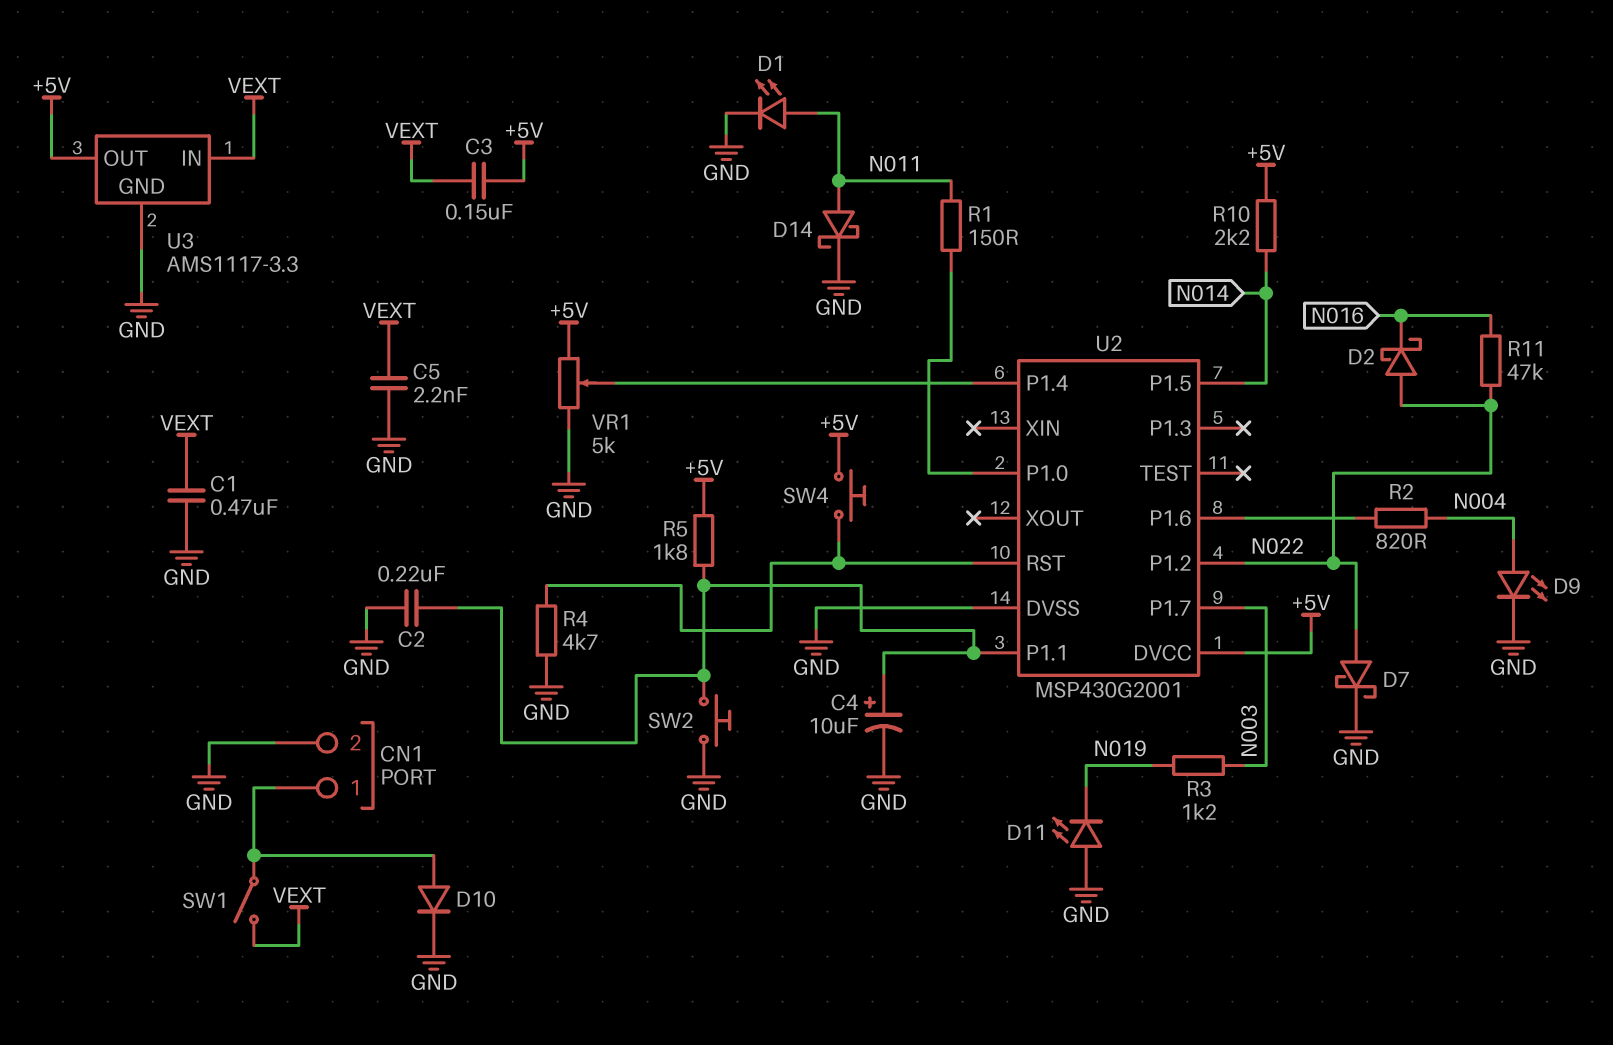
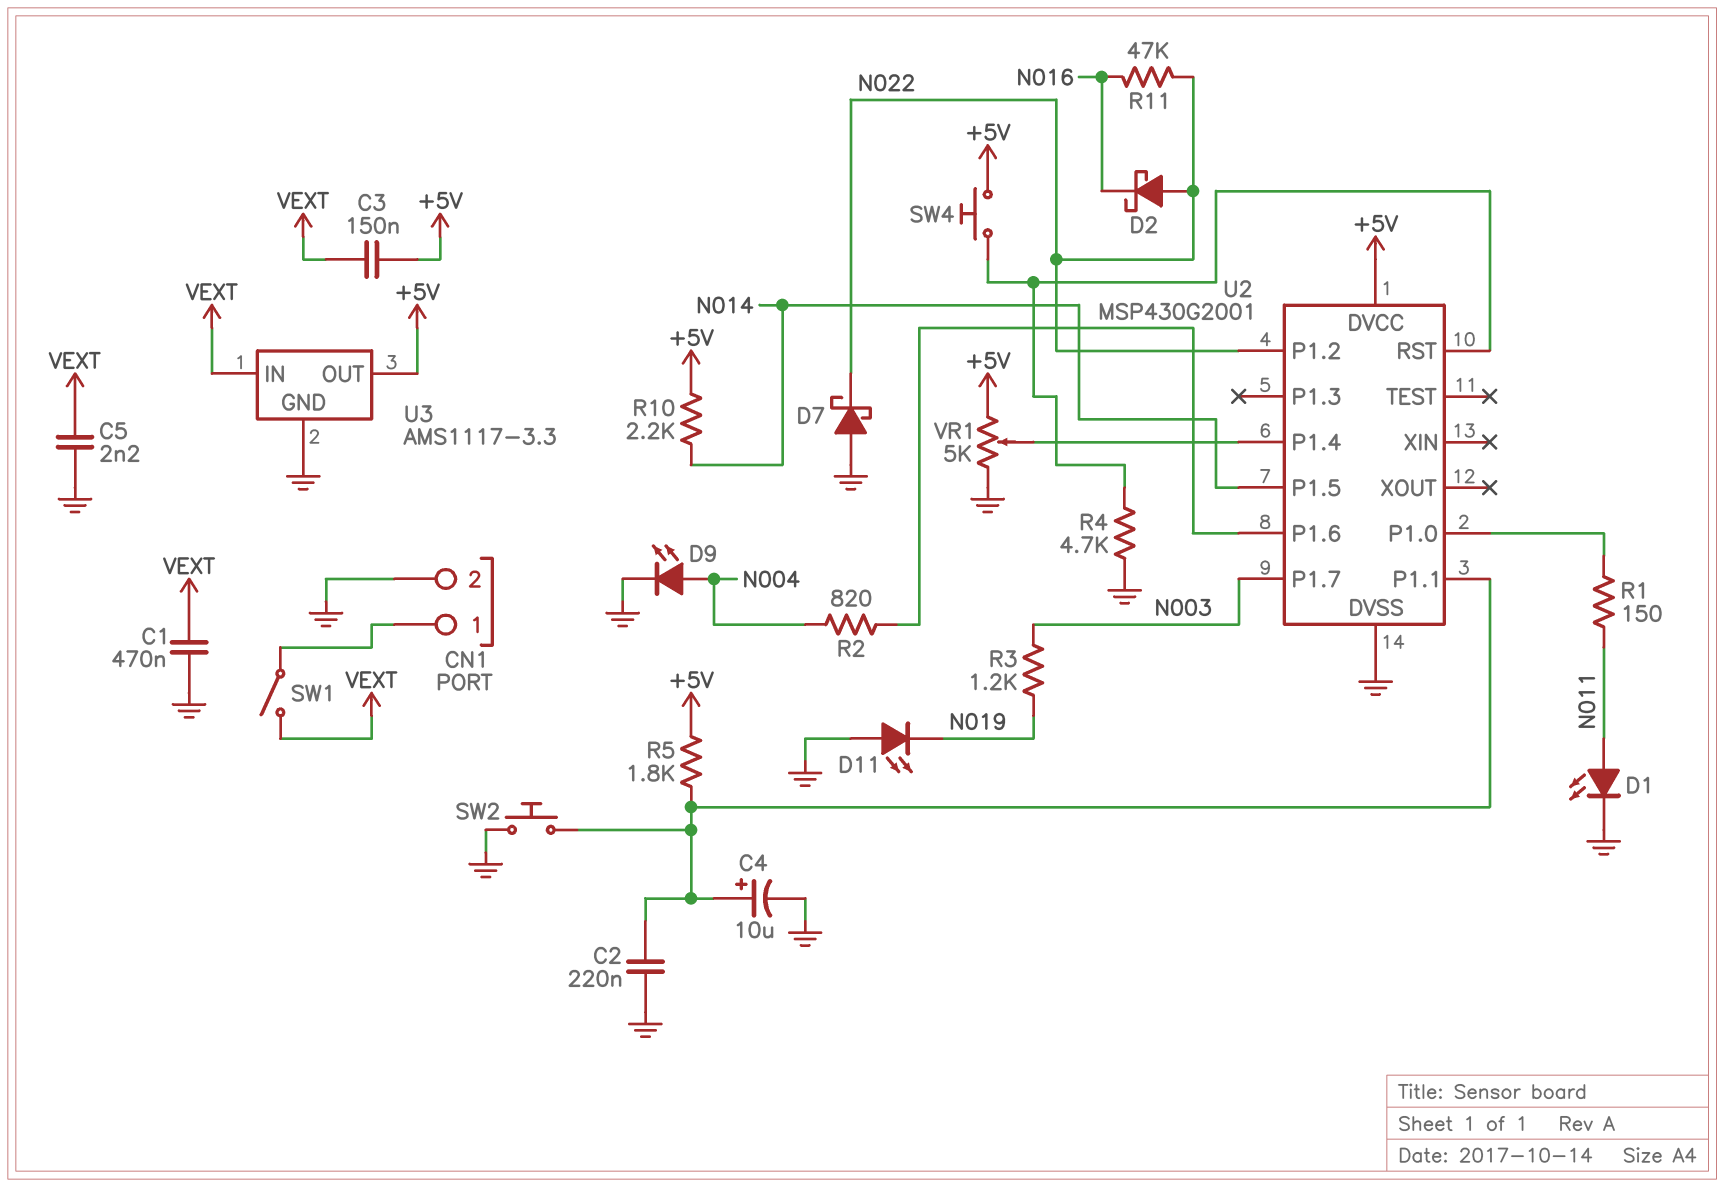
D7: schottky (A N022, K GND) -> schottky (A GND, K N022)
D10: diode (A CN1/1, K GND) -> none
D14: schottky (A N011, K GND) -> none

